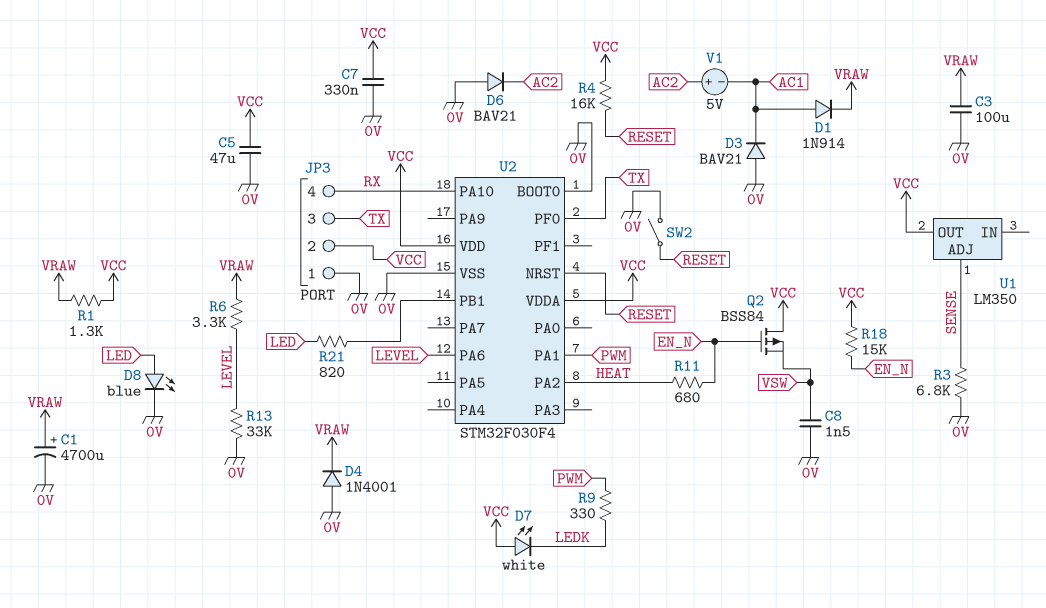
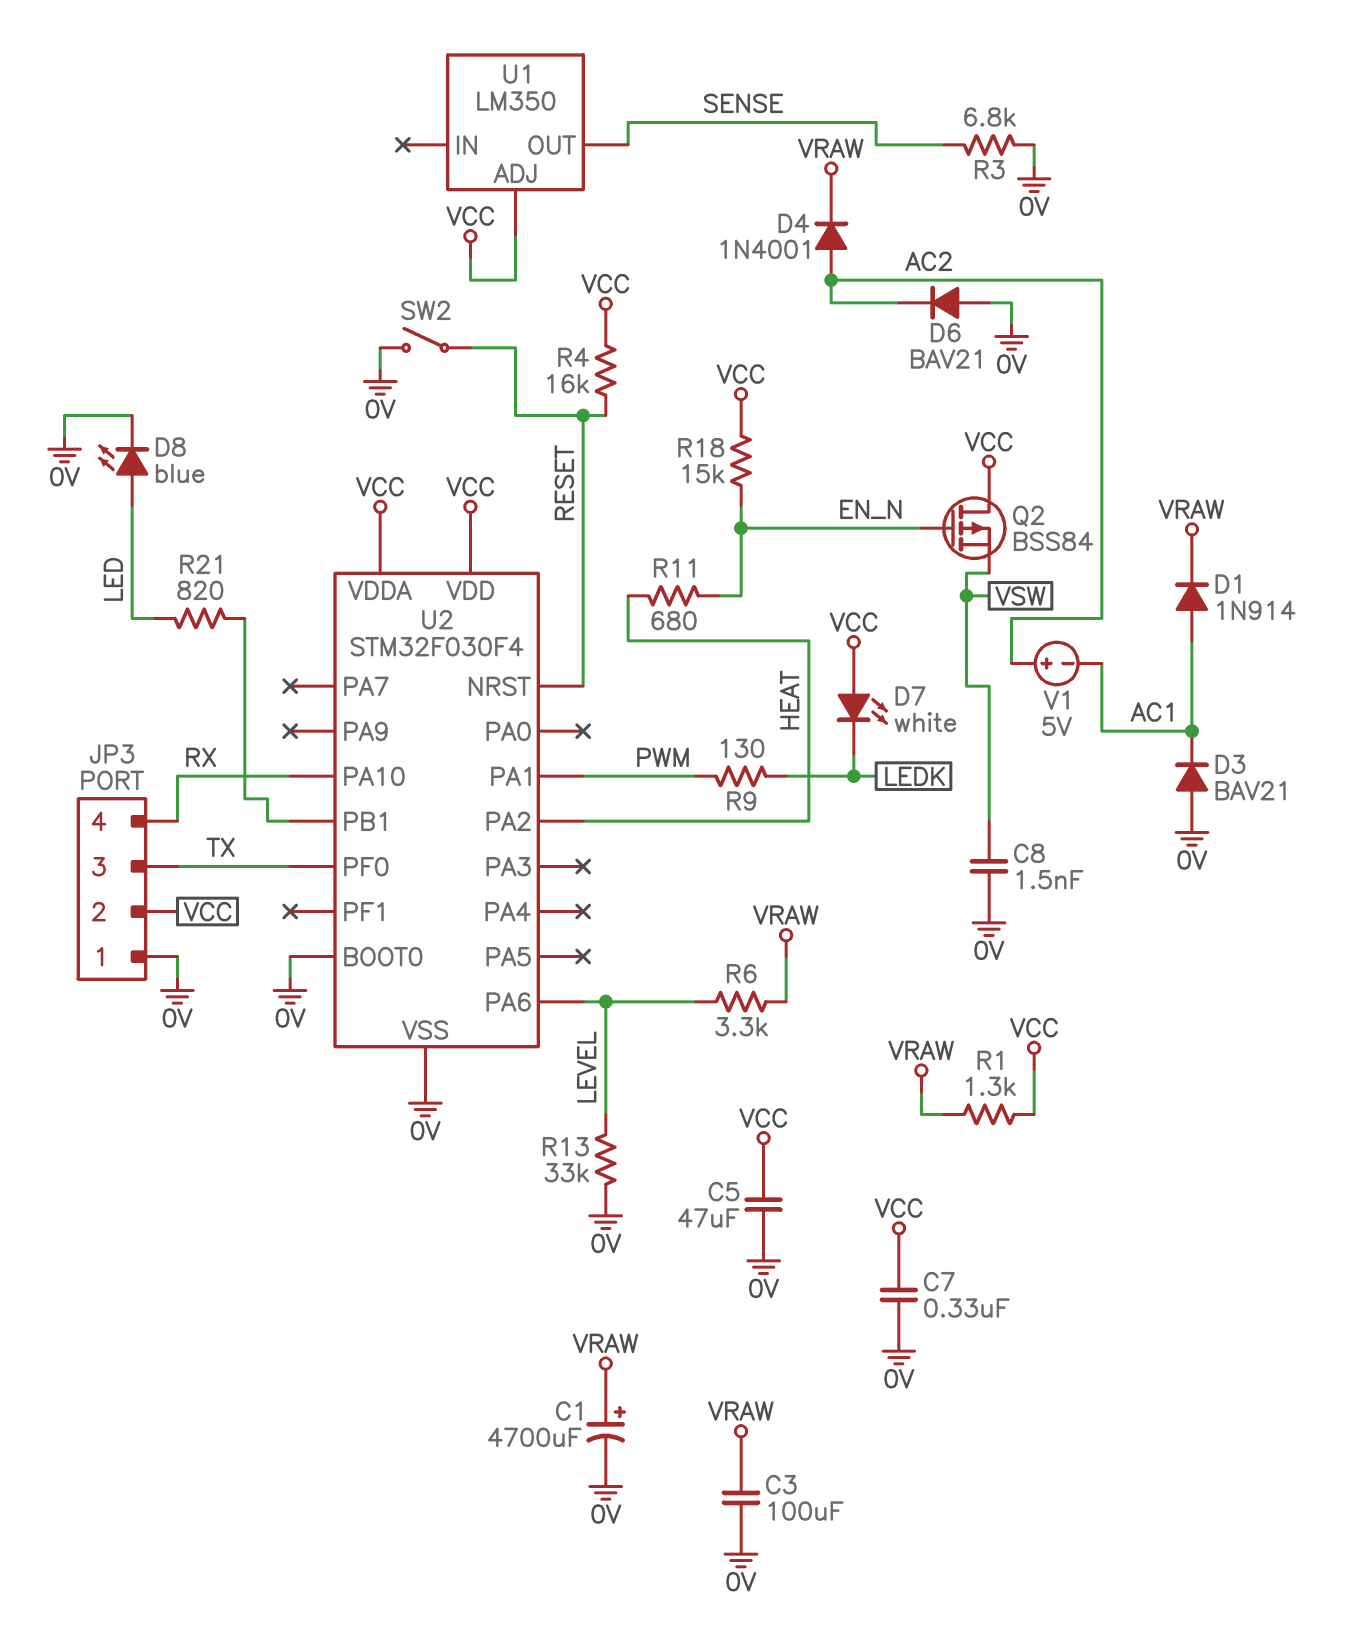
D4: diode 1N4001 (A 0V, K VRAW) -> diode 1N4001 (A AC2, K VRAW)
R9: 330 (LEDK, PWM) -> 130 (LEDK, PWM)
U1 pin ADJ: SENSE -> VCC
U1 pin OUT: VCC -> SENSE

